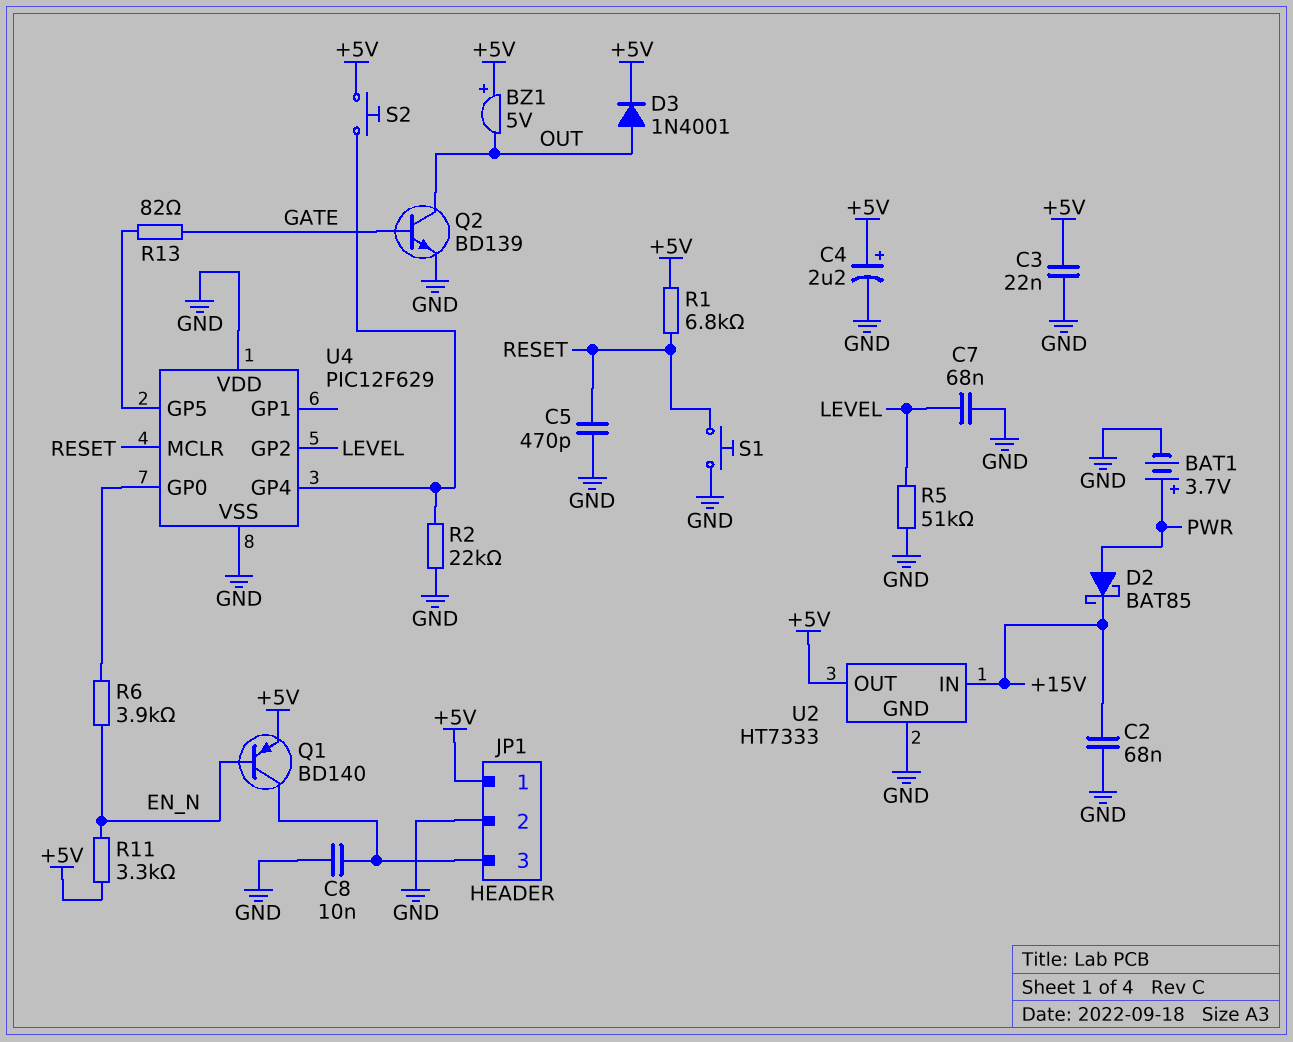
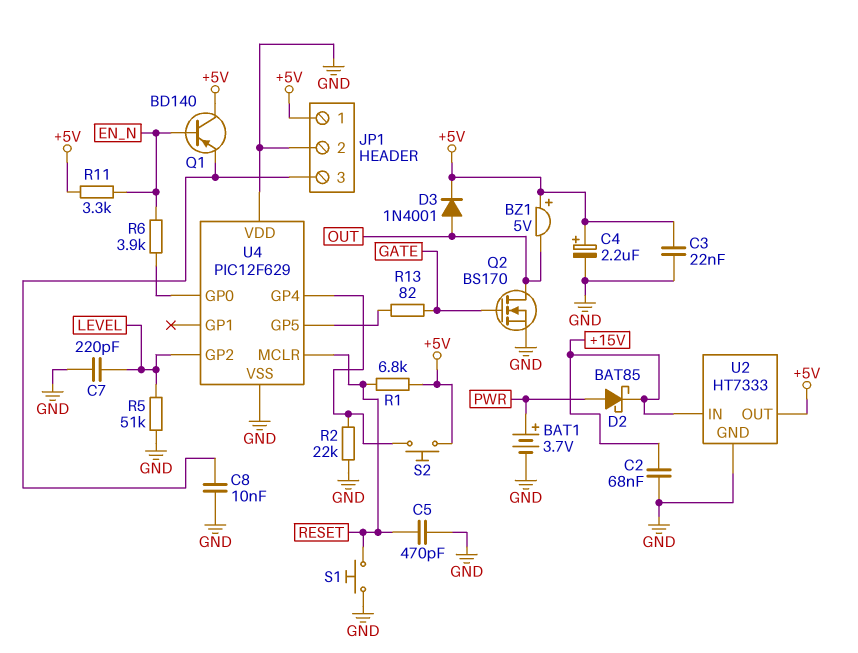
C7: 68nF (GND, LEVEL) -> 220pF (GND, LEVEL)
Q1: PNP BD140 (B EN_N, C JP1/3, E +5V) -> PNP BD140 (B EN_N, C +5V, E JP1/3)
Q2: NPN BD139 (B GATE, C OUT, E GND) -> NMOS BS170 (G GATE, D OUT, S GND)

